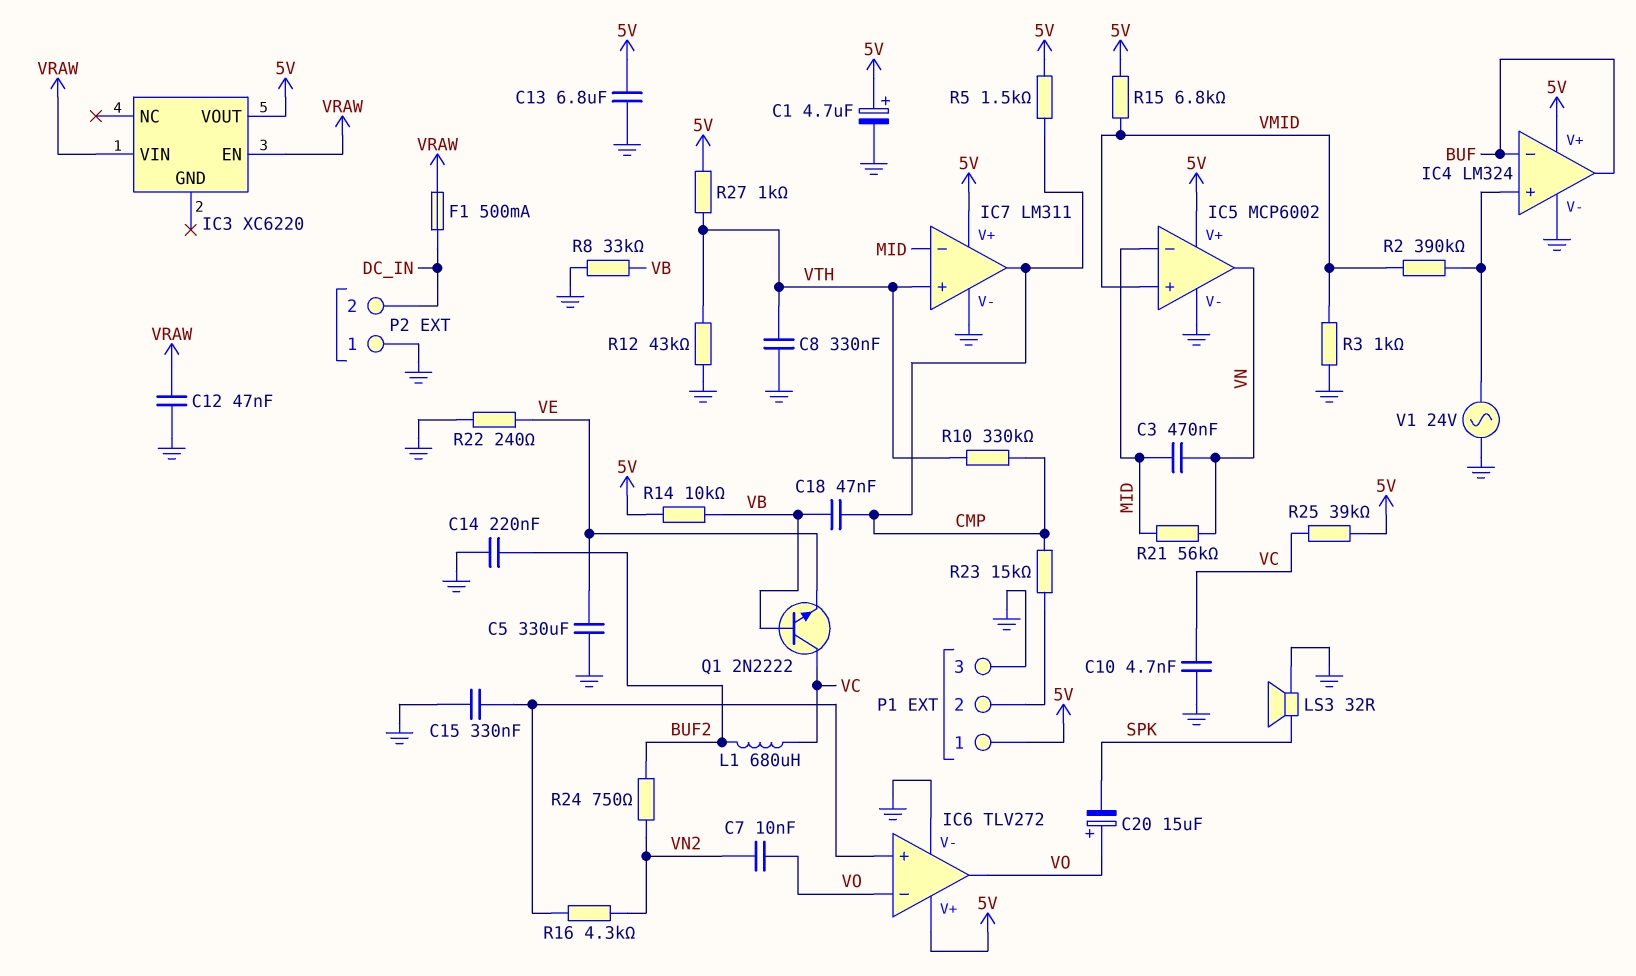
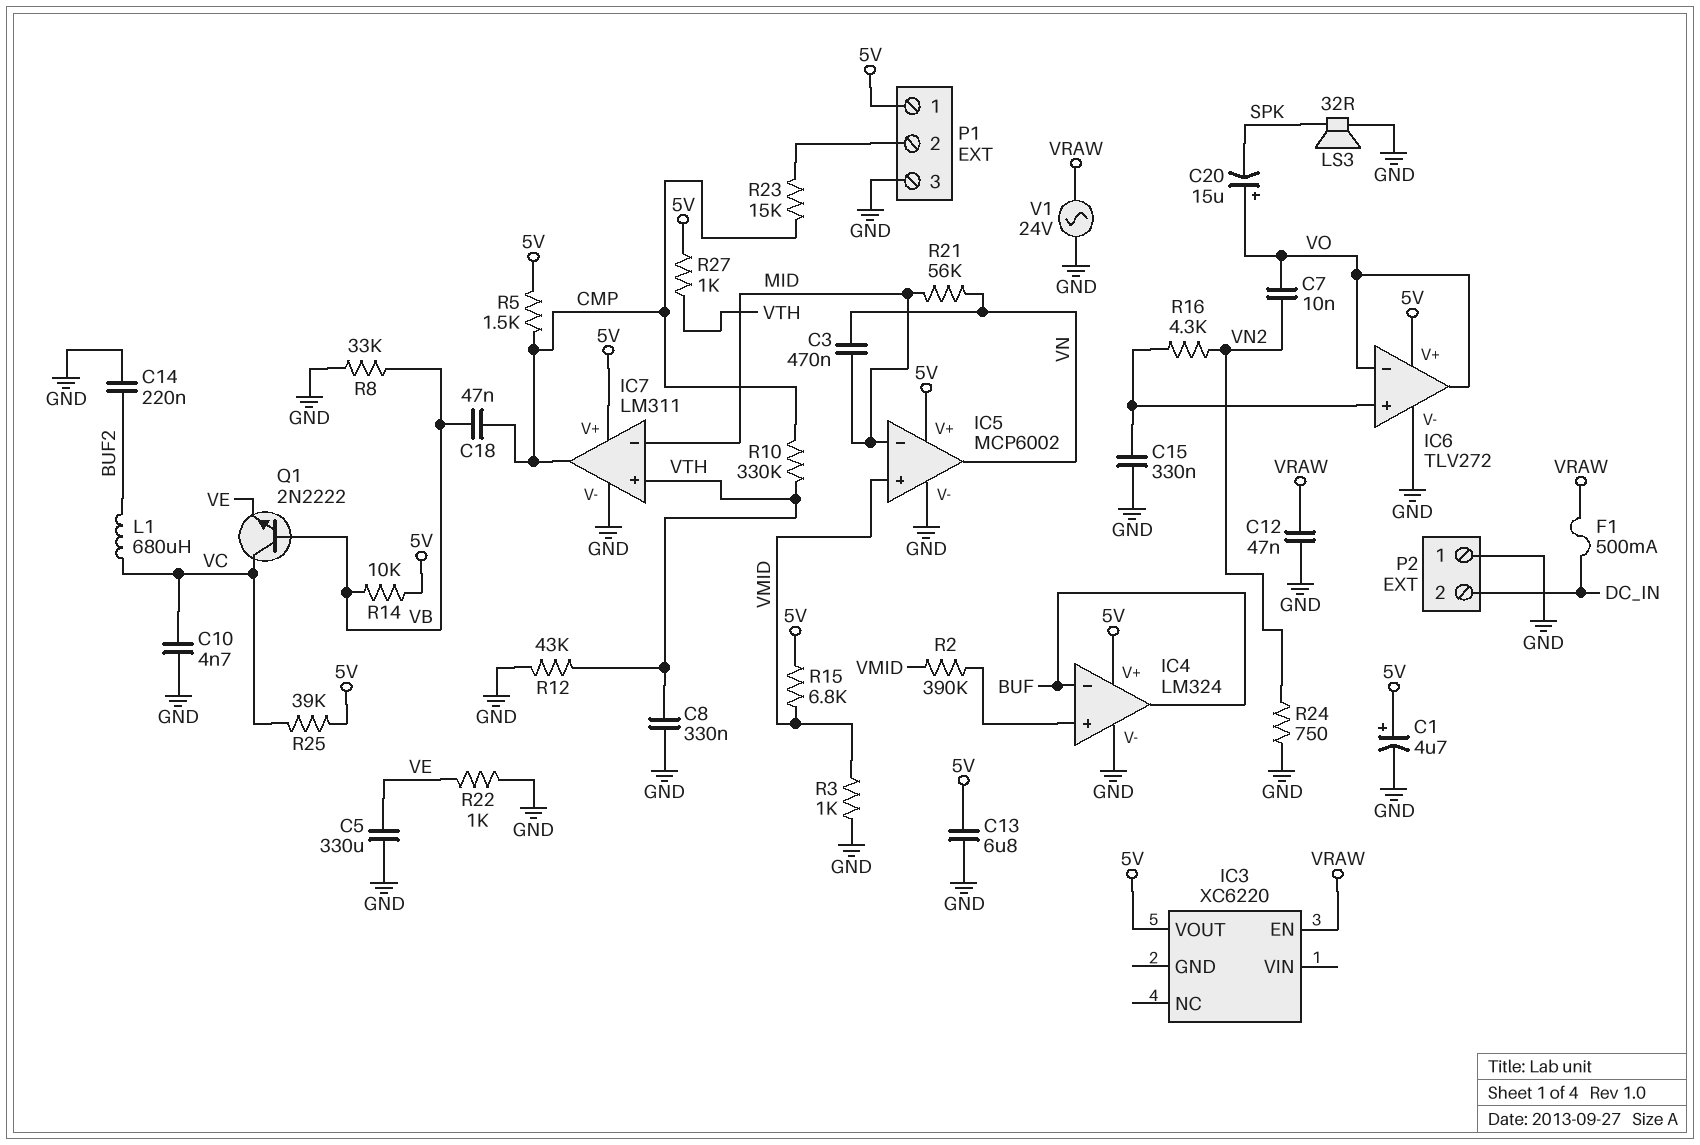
IC3 pin VIN: VRAW -> none
R22: 240 (GND, VE) -> 1k (GND, VE)
R24: 750 (BUF2, VN2) -> 750 (GND, VN2)
V1: AC 24V (GND, IC4/in+) -> AC 24V (GND, VRAW)

